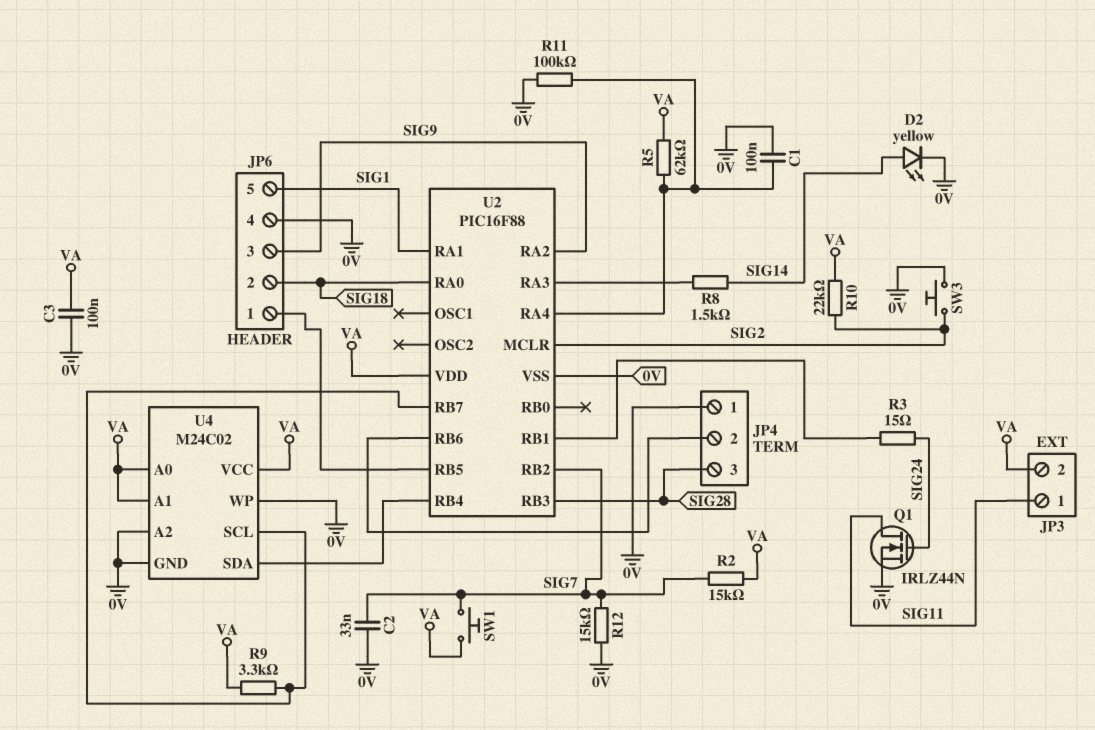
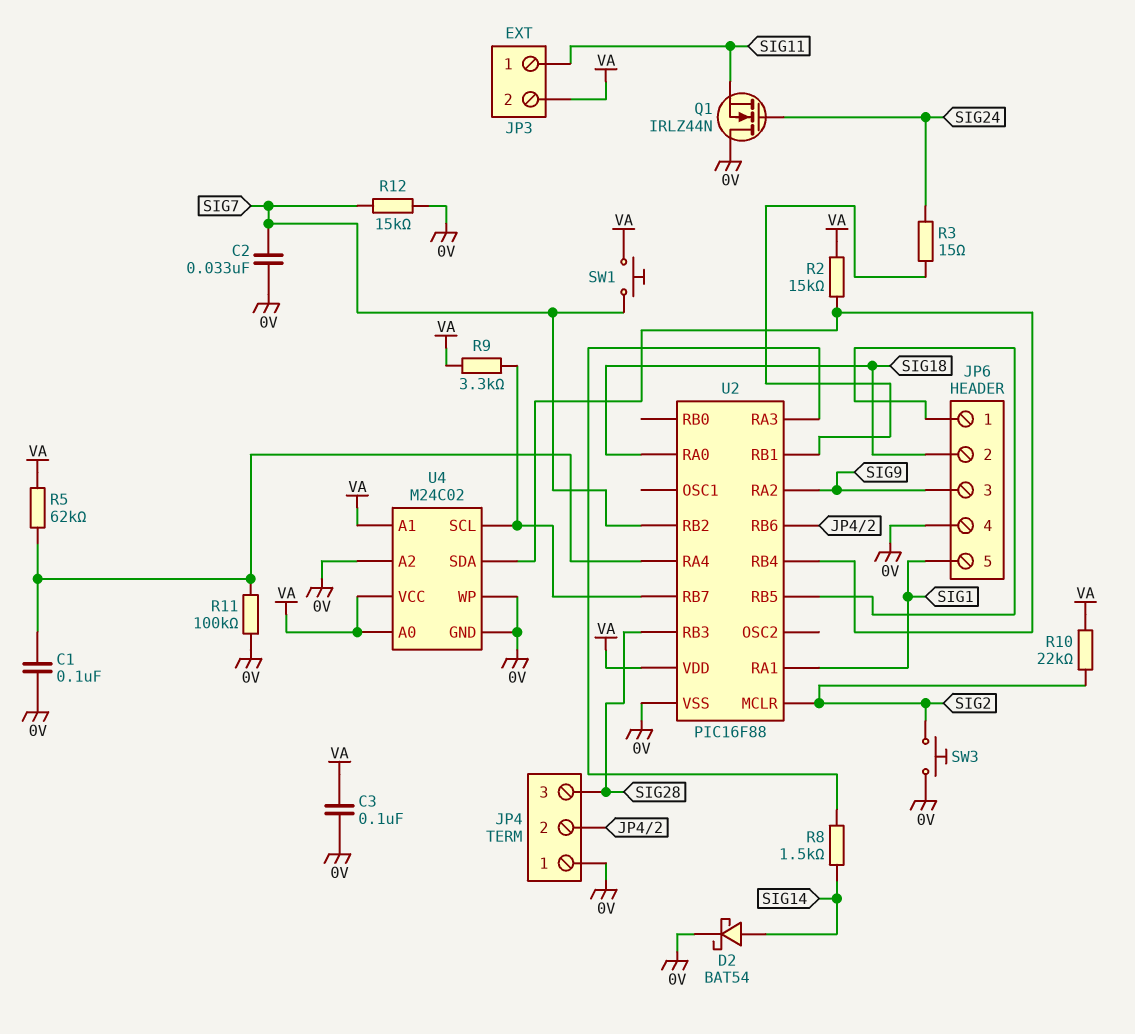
D2: LED yellow (A SIG14, K 0V) -> schottky BAT54 (A SIG14, K 0V)
Q1: NMOS IRLZ44N (G SIG24, D SIG11, S 0V) -> NMOS IRLZ44N (G SIG24, D 0V, S SIG11)
R2: 15k (SIG7, VA) -> 15k (U2/RB4, VA)

